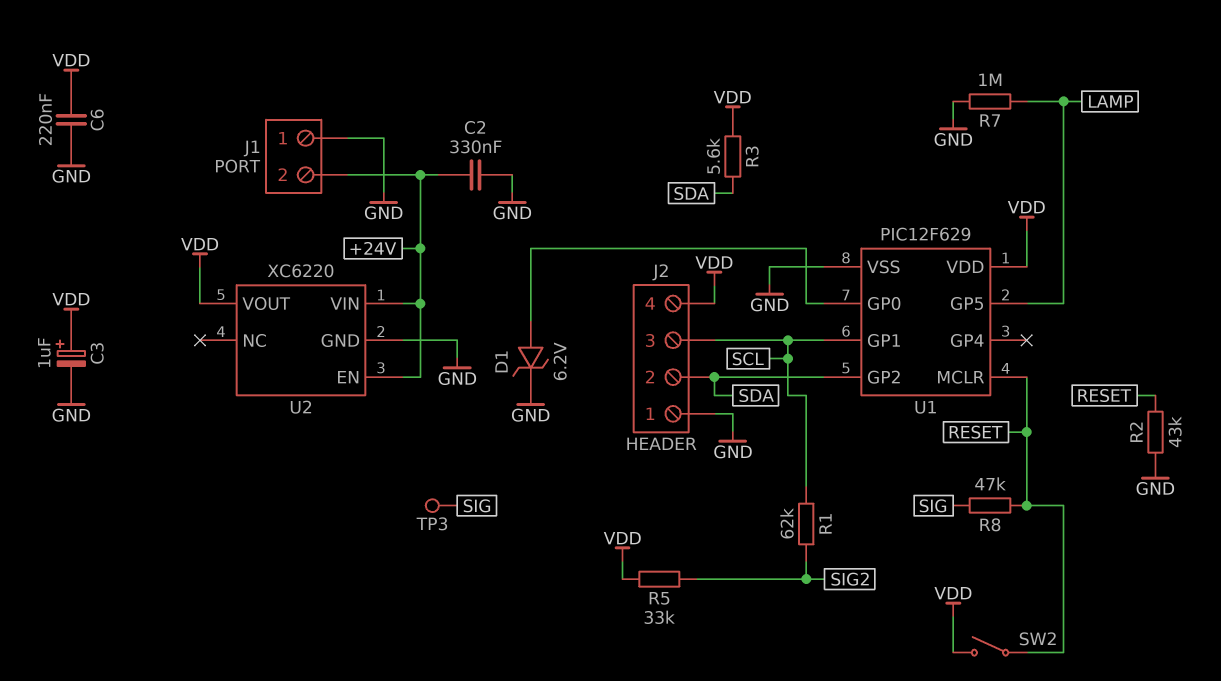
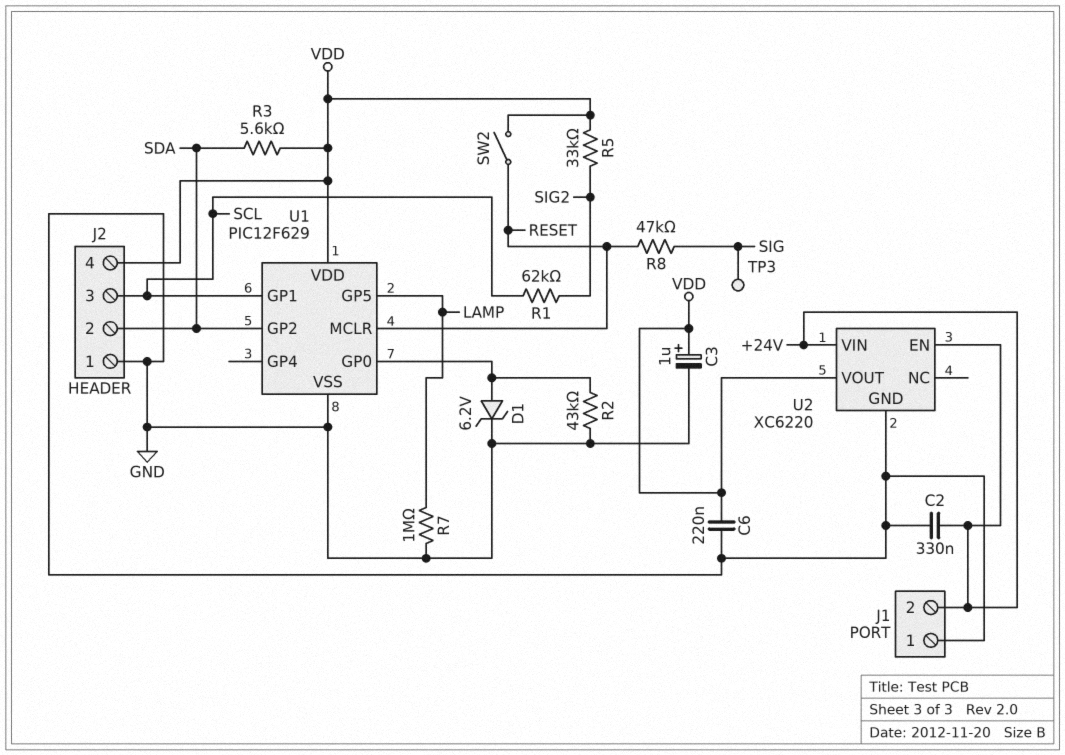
R2: 43k (GND, RESET) -> 43k (GND, U1/GP0)

